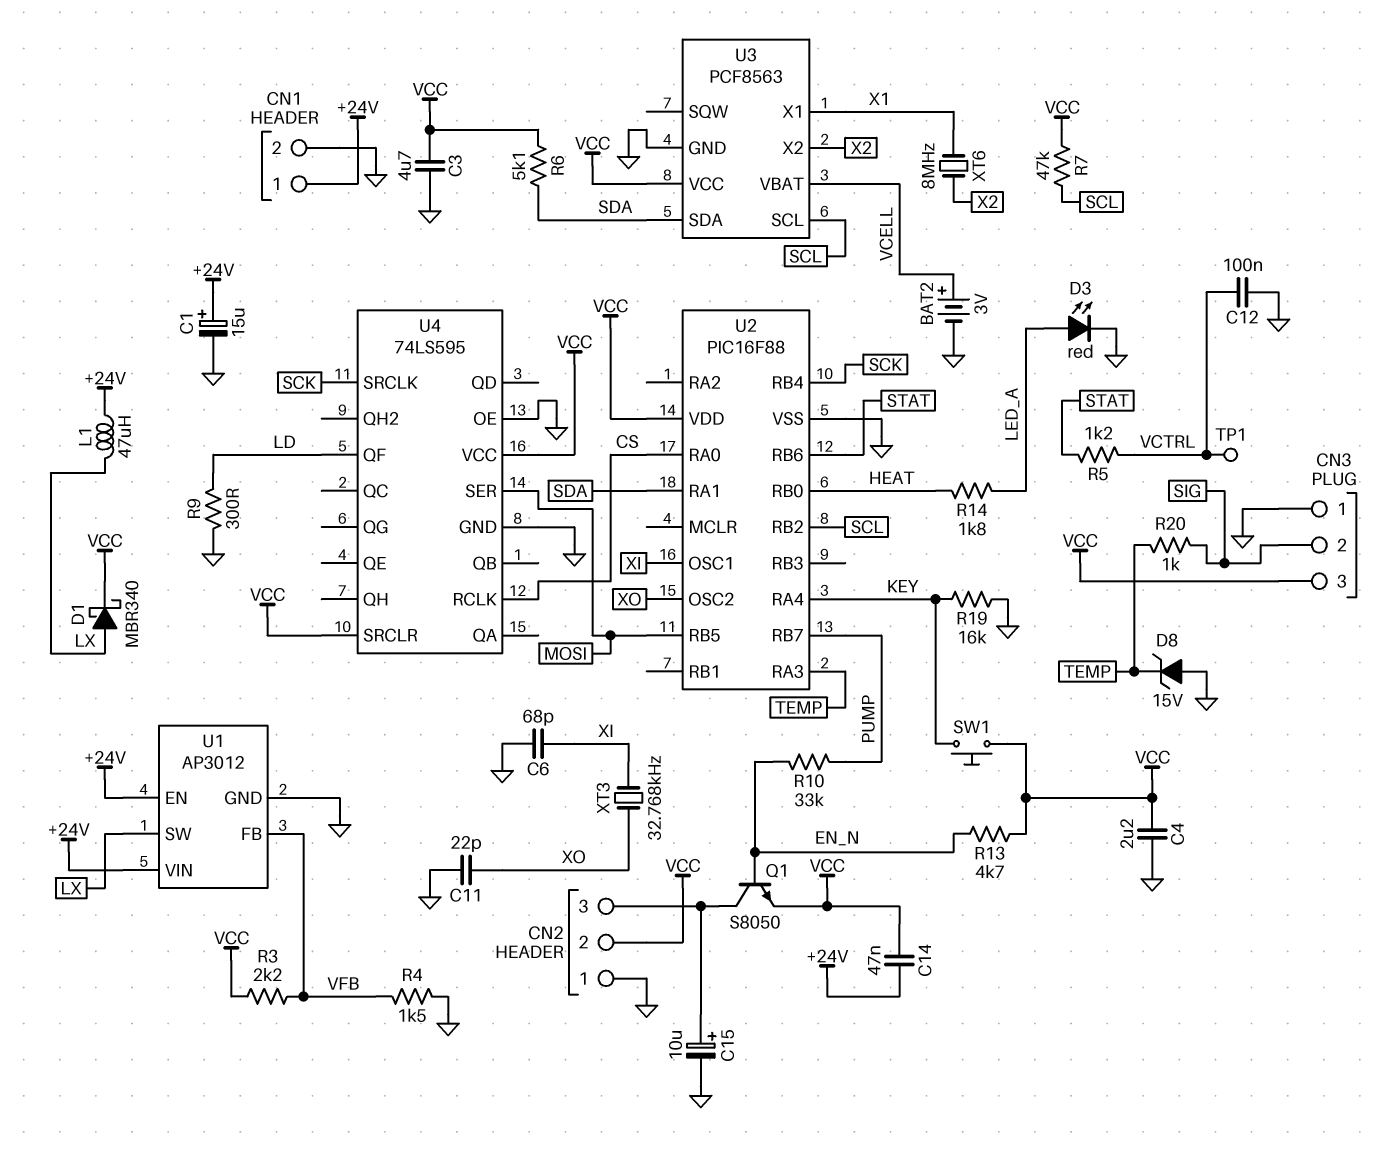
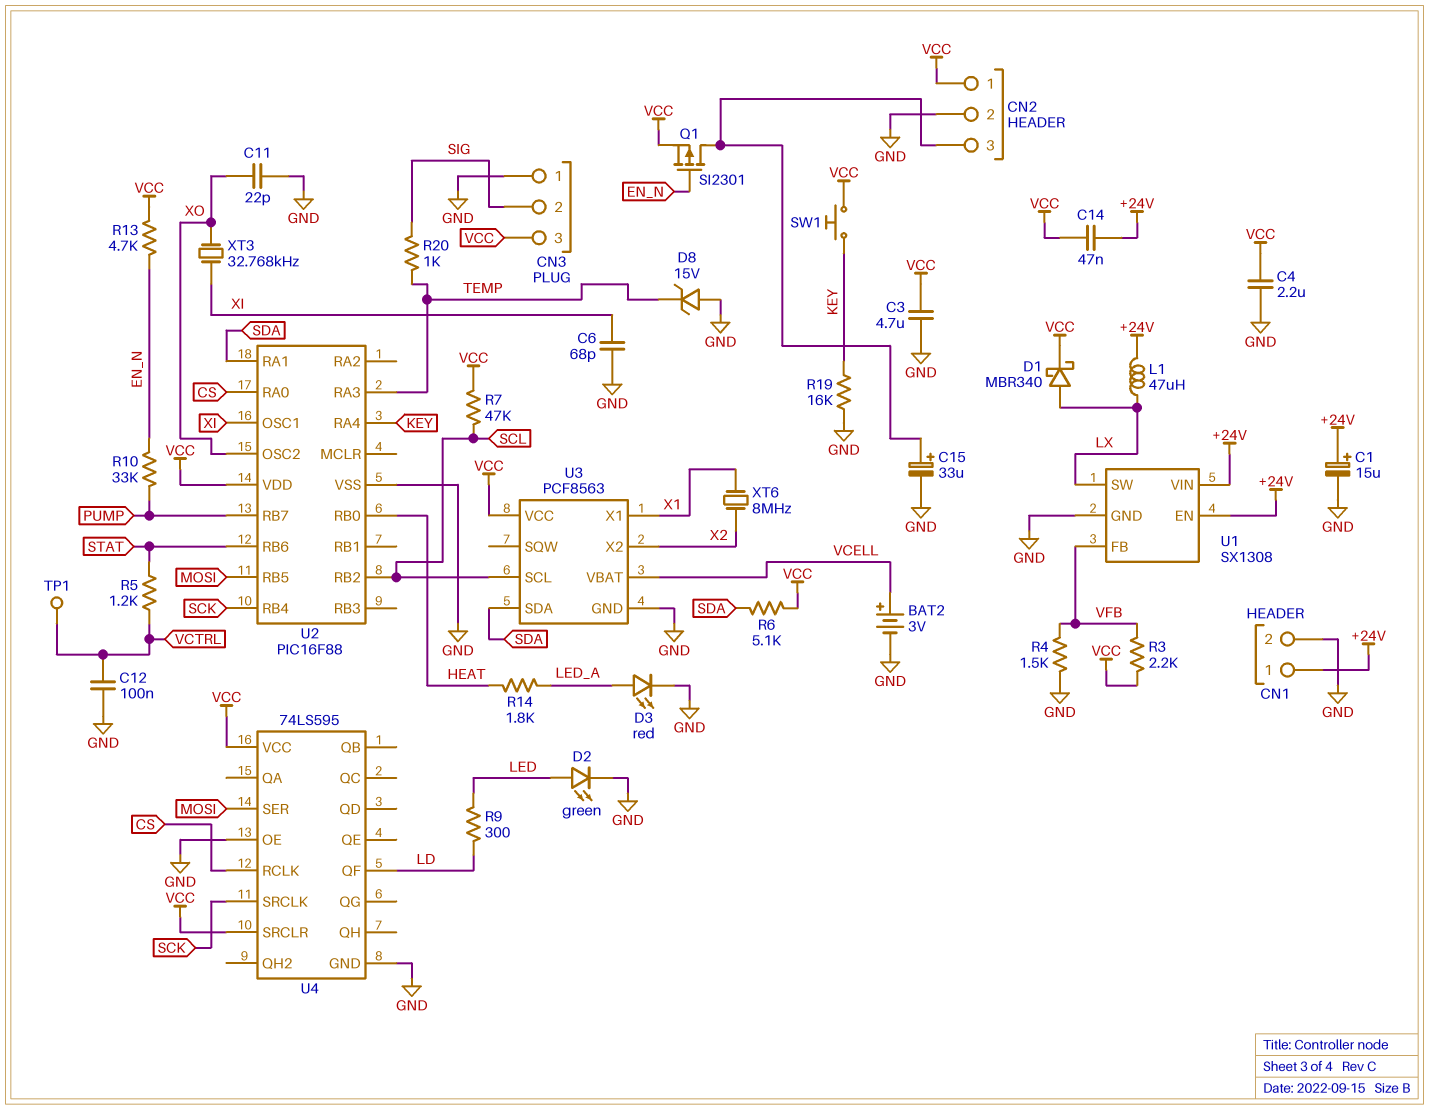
C15: 10uF (plus CN2/3, minus GND) -> 33uF (plus CN2/3, minus GND)
CN2 pin 1: GND -> VCC
CN2 pin 2: VCC -> GND
D2: none -> LED green (A LED, K GND)
Q1: NPN S8050 (B EN_N, C CN2/3, E VCC) -> PMOS SI2301 (G EN_N, D CN2/3, S VCC)
R9: 300 (GND, LD) -> 300 (LD, LED)
U1: AP3012 -> SX1308

